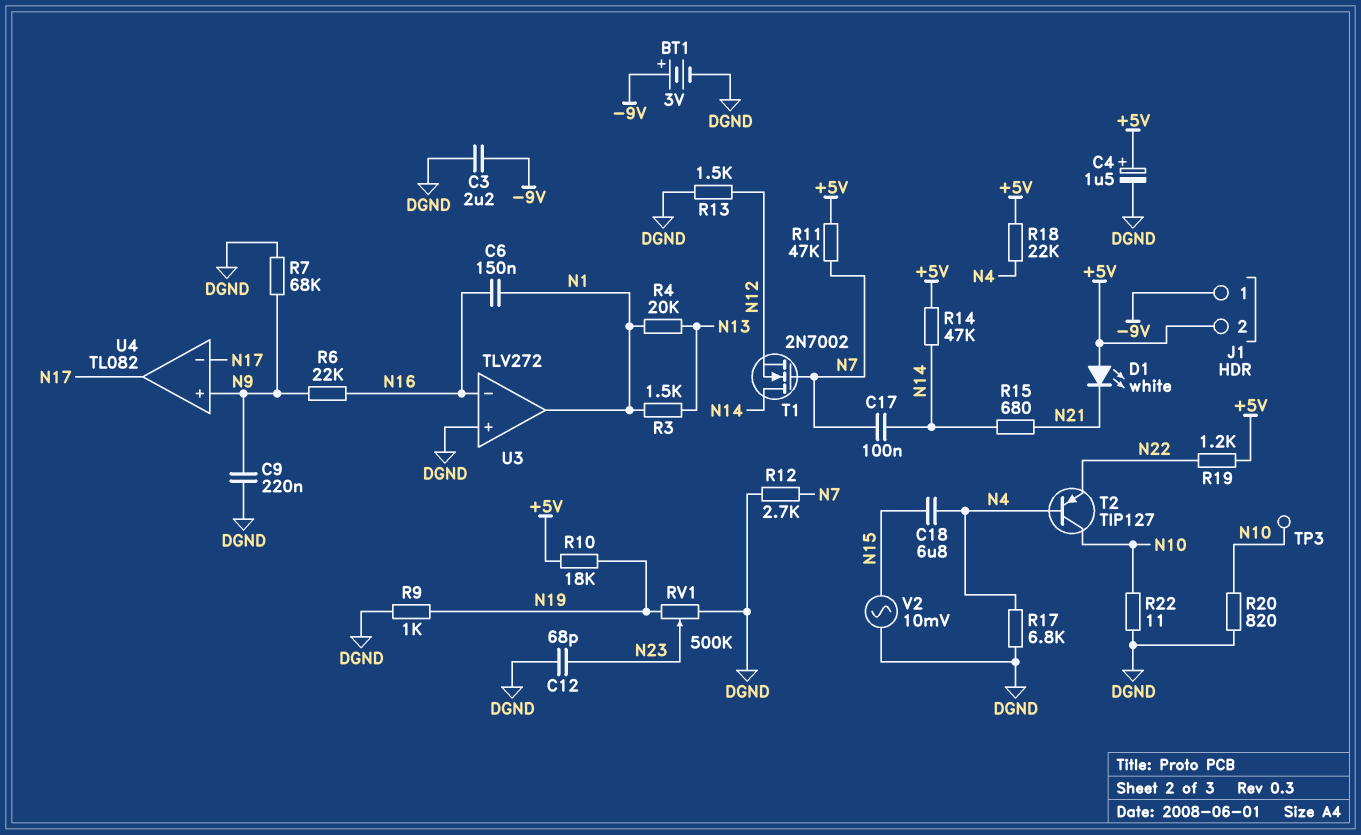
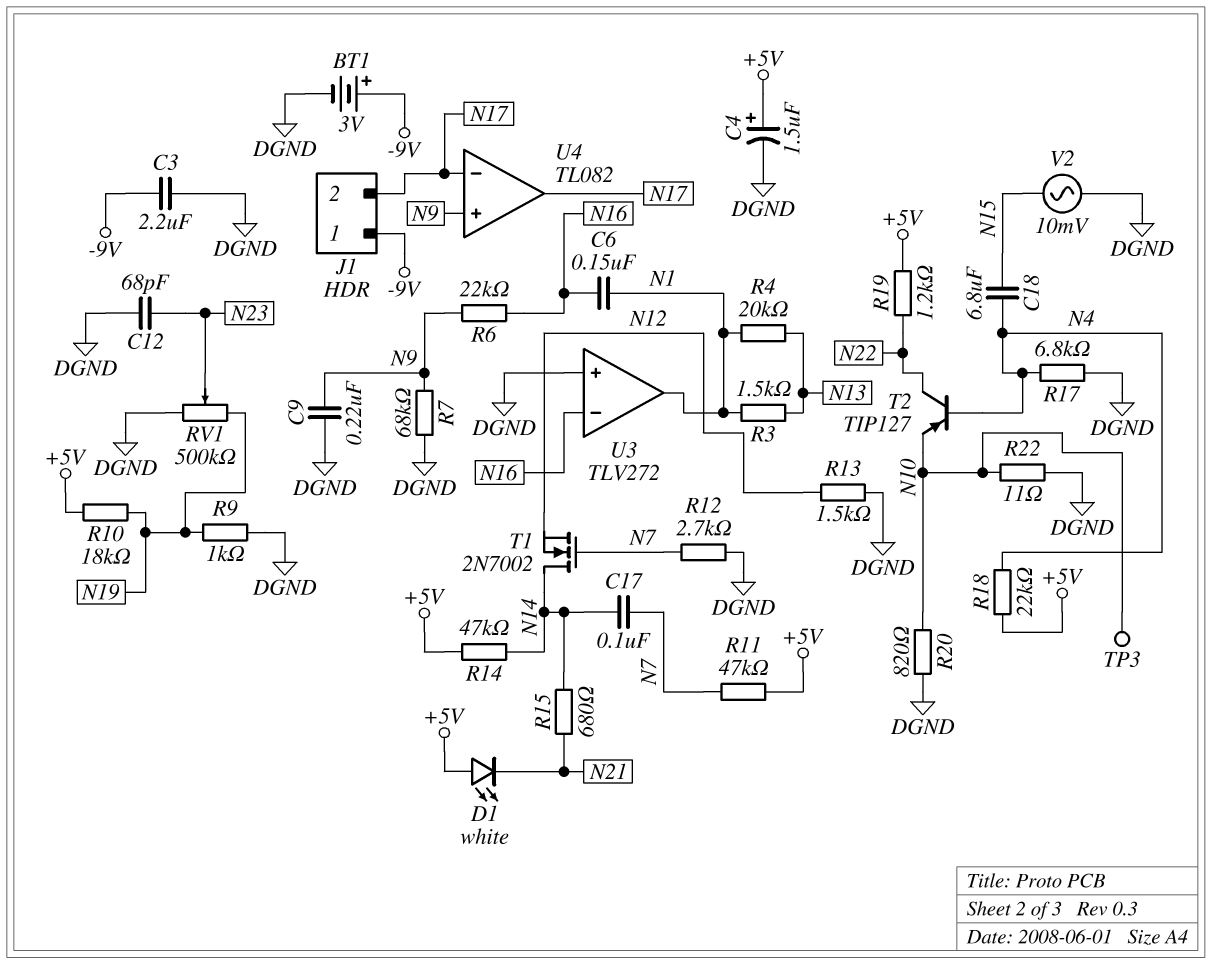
J1 pin 2: +5V -> N17
T2: PNP TIP127 (B N4, C N10, E N22) -> PNP TIP127 (B N4, C N22, E N10)

